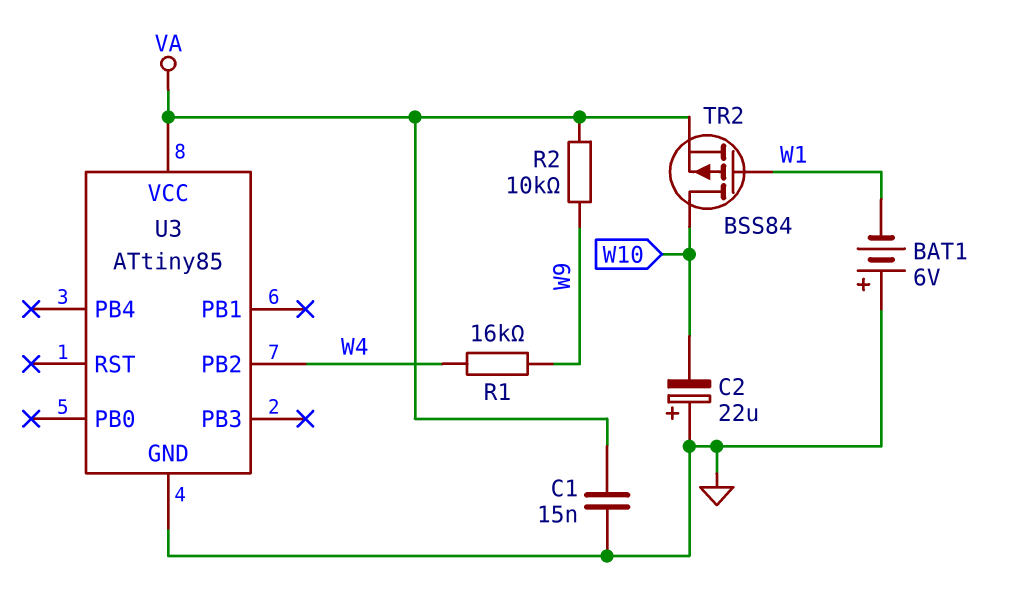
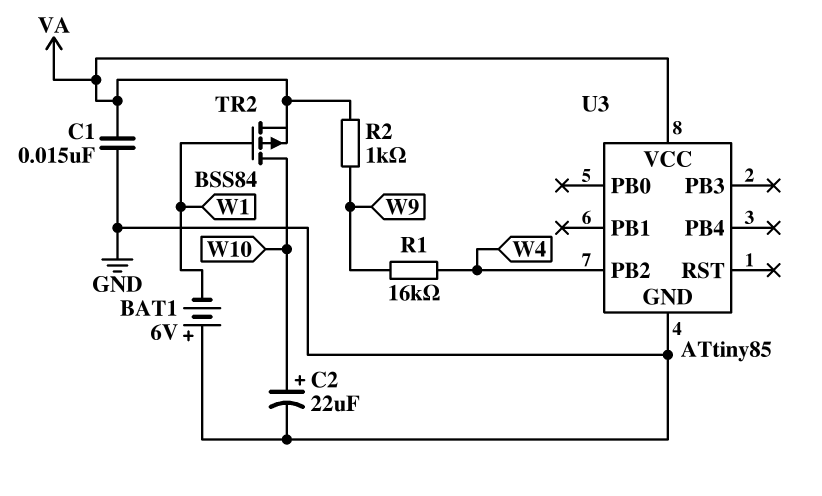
C2: 22uF (plus GND, minus W10) -> 22uF (plus W10, minus GND)
R2: 10k (VA, W9) -> 1k (VA, W9)

